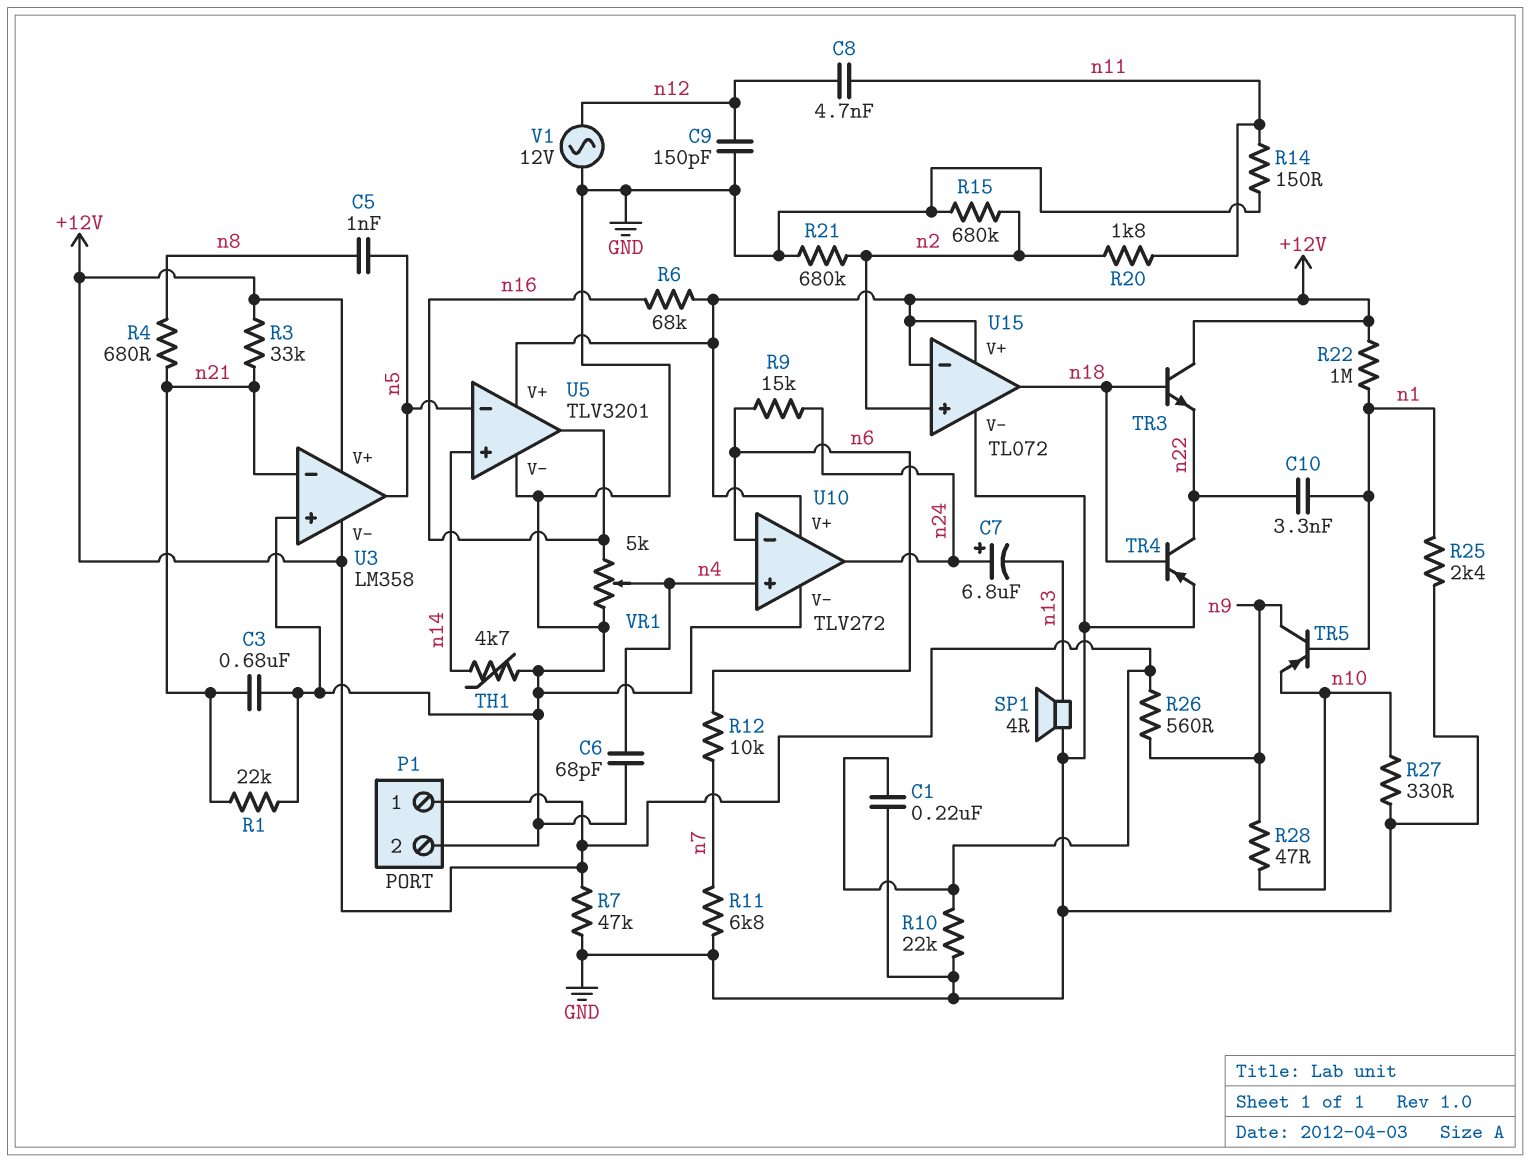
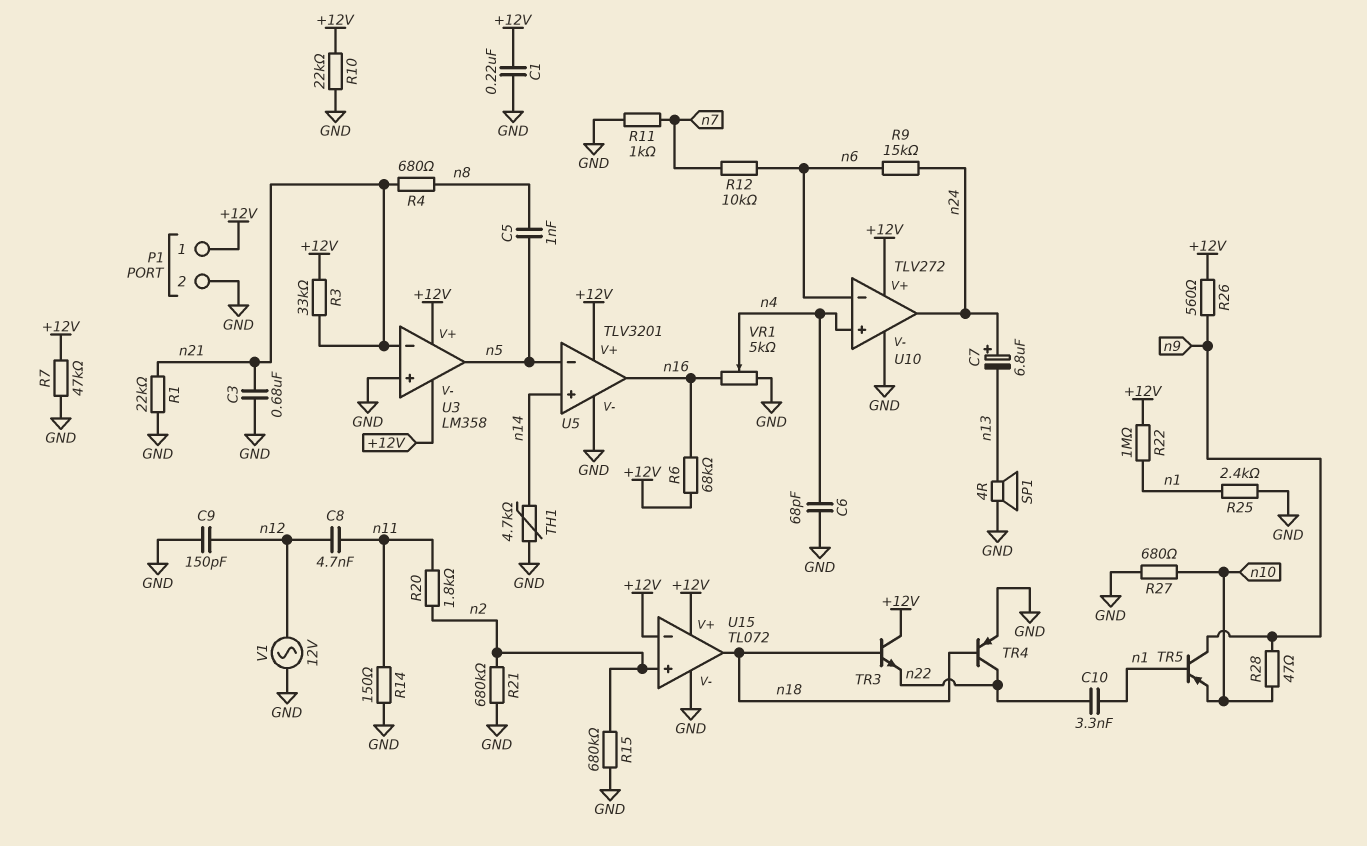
R11: 6.8k (GND, n7) -> 1k (GND, n7)
R27: 330 (GND, n10) -> 680 (GND, n10)

